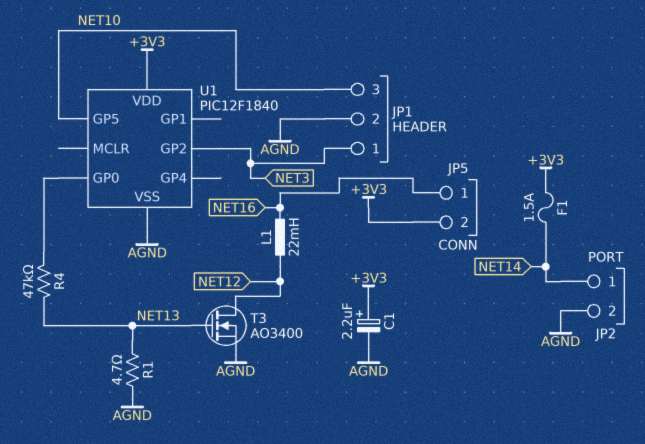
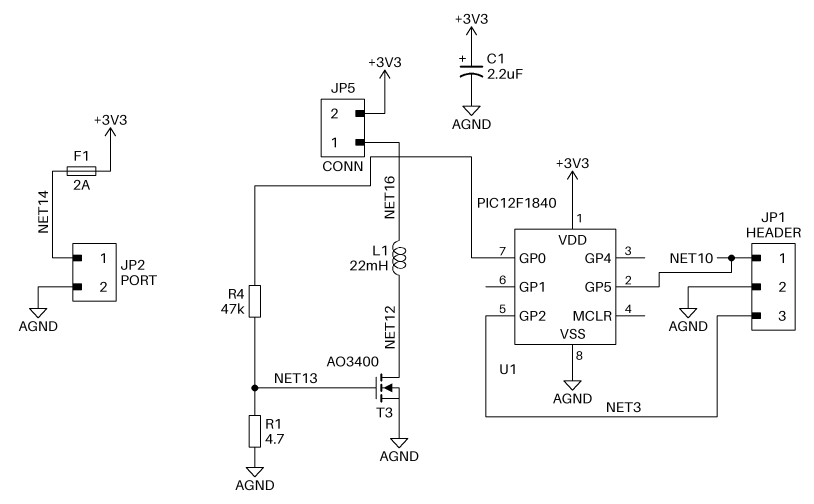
F1: 1.5A (+3V3, NET14) -> 2A (+3V3, NET14)
JP1 pin 1: NET3 -> NET10
JP1 pin 3: NET10 -> NET3

